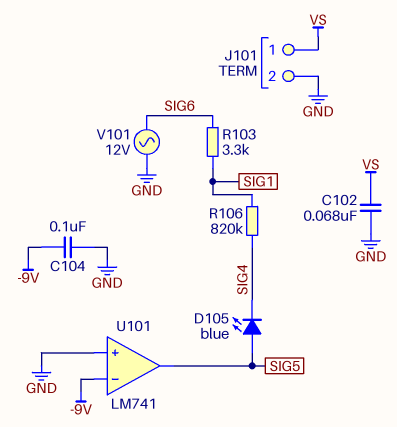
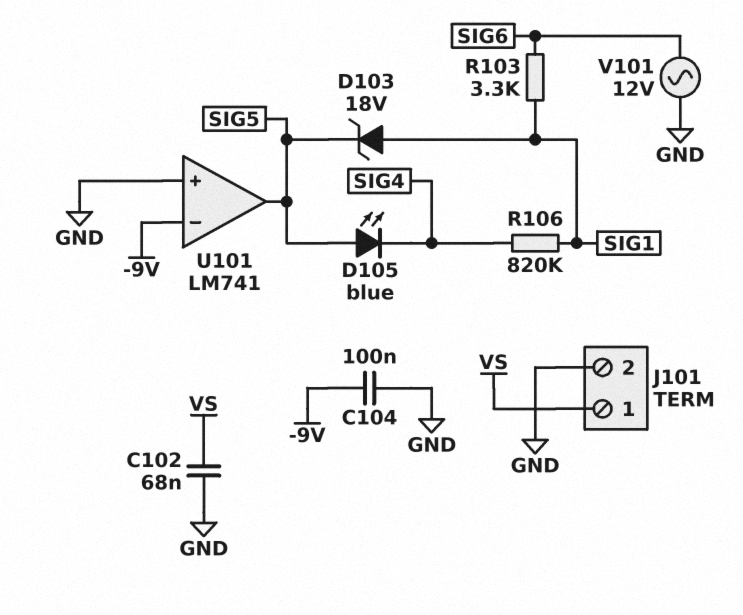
D103: none -> zener 18V (A SIG1, K SIG5)

